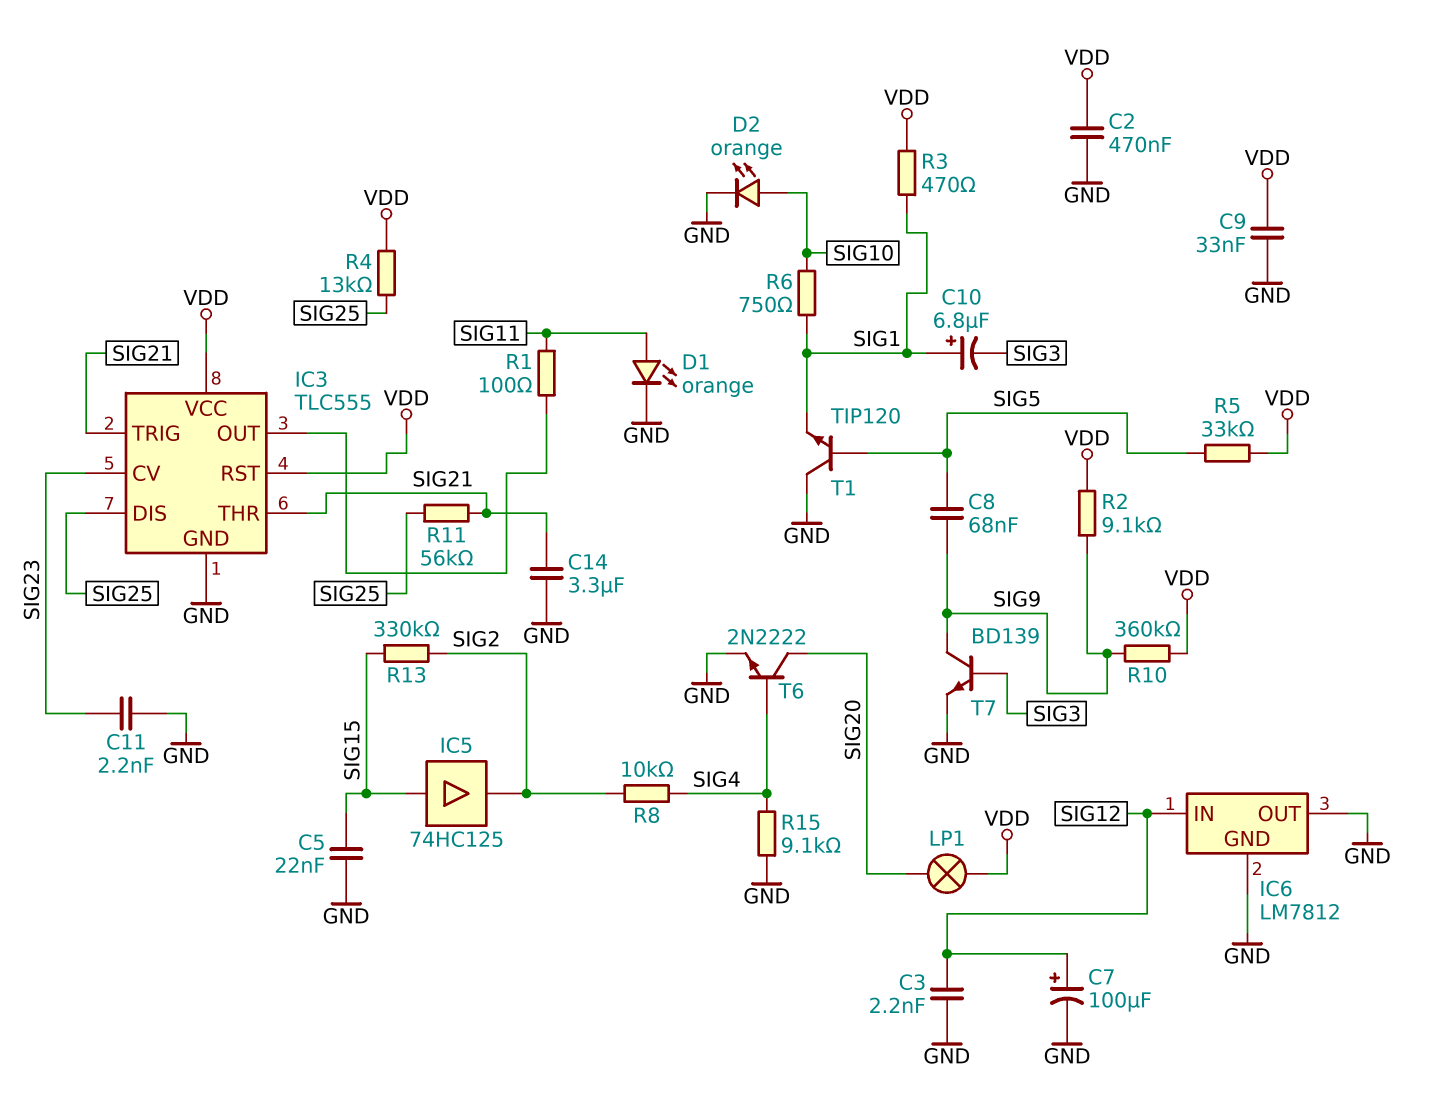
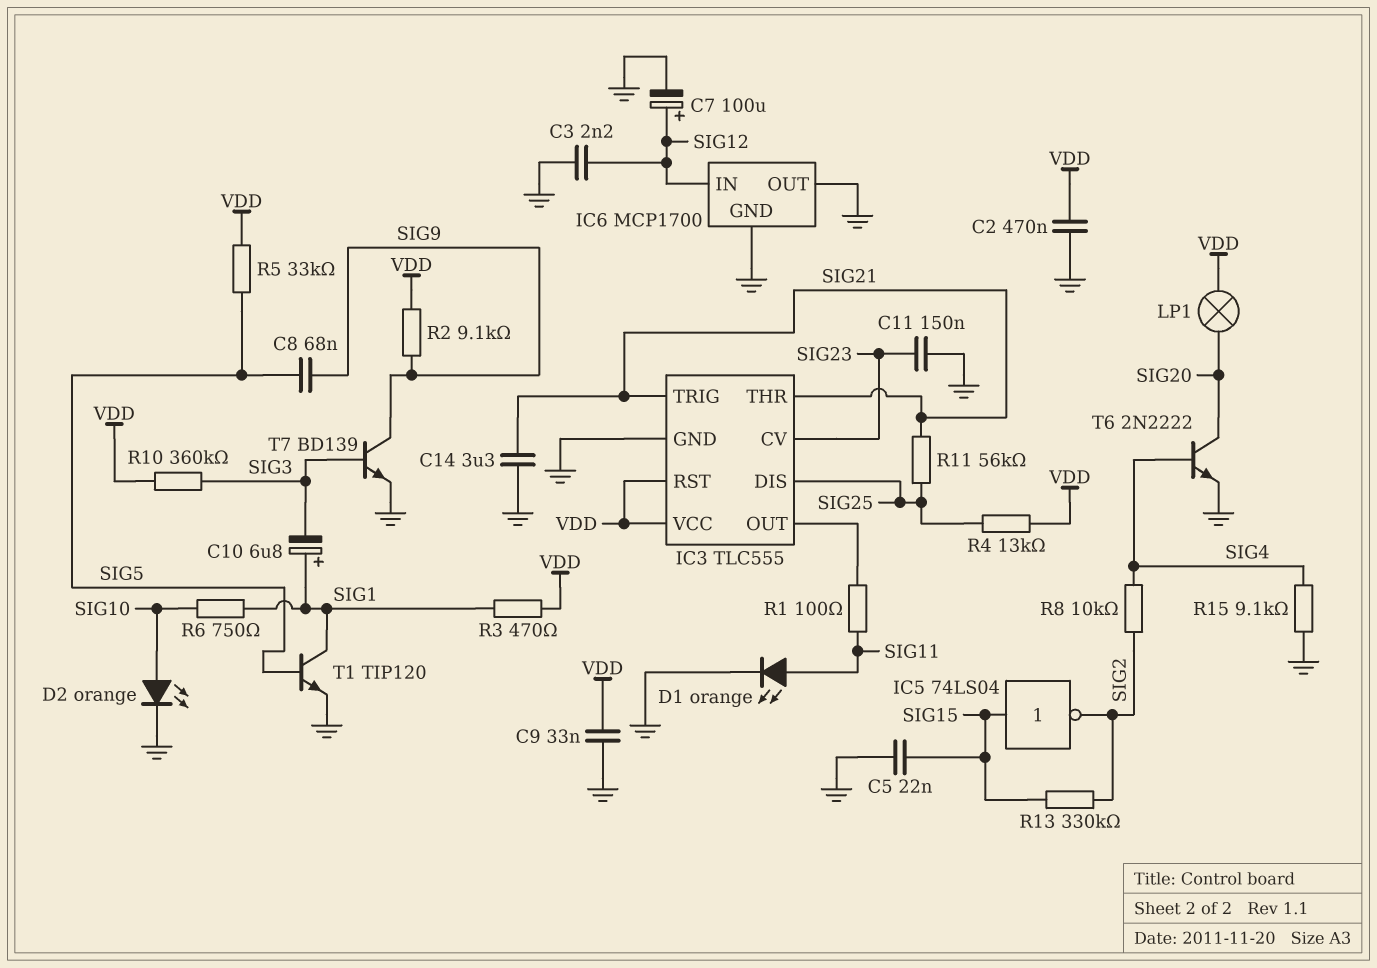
C11: 2.2nF (GND, SIG23) -> 150nF (GND, SIG23)
IC5: buffer 74HC125 (in SIG15, out SIG2) -> NOT 74LS04 (in SIG15, out SIG2)
IC6: LM7812 -> MCP1700
R10: 360k (SIG9, VDD) -> 360k (SIG3, VDD)
T1: NPN TIP120 (B SIG5, C GND, E SIG1) -> NPN TIP120 (B SIG5, C SIG1, E GND)

